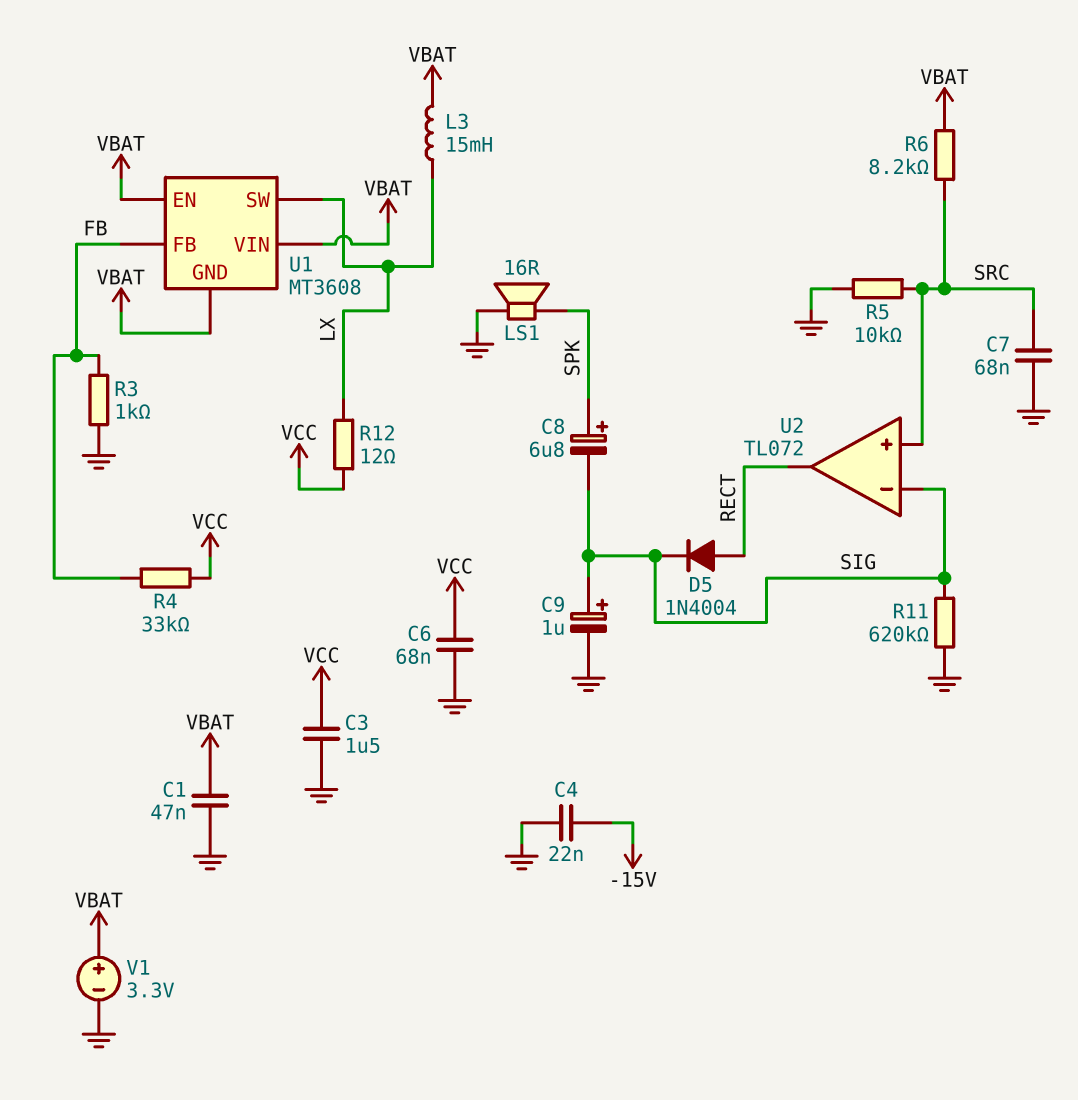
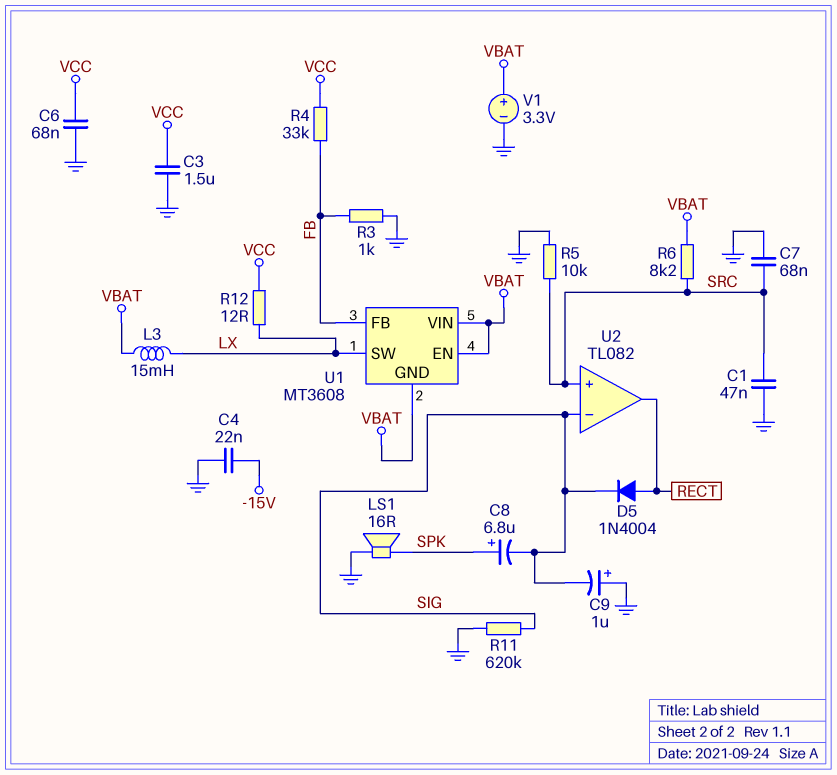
C1: 47nF (GND, VBAT) -> 47nF (GND, SRC)
C9: 1uF (plus SIG, minus GND) -> 1uF (plus GND, minus SIG)
U2: TL072 -> TL082

